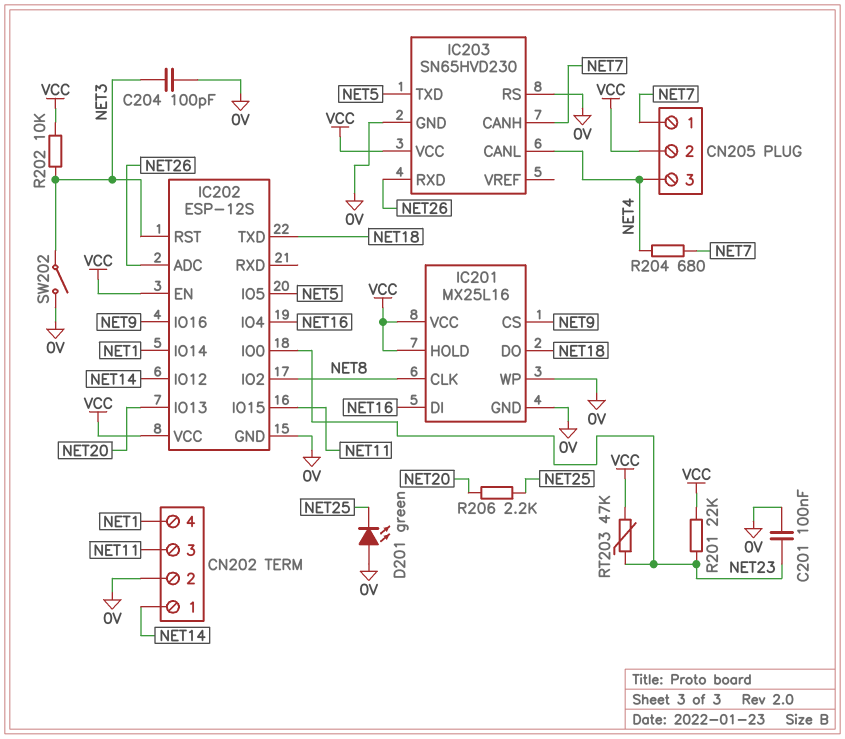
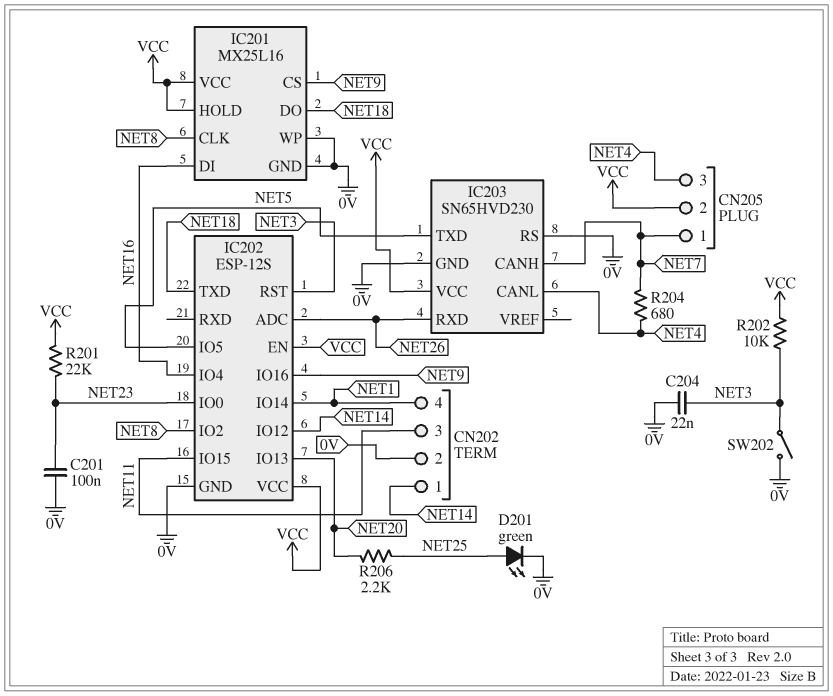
C204: 100pF (0V, NET3) -> 22nF (0V, NET3)
D201: LED green (A 0V, K NET25) -> LED green (A NET25, K 0V)
RT203: 47k (NET23, VCC) -> none

